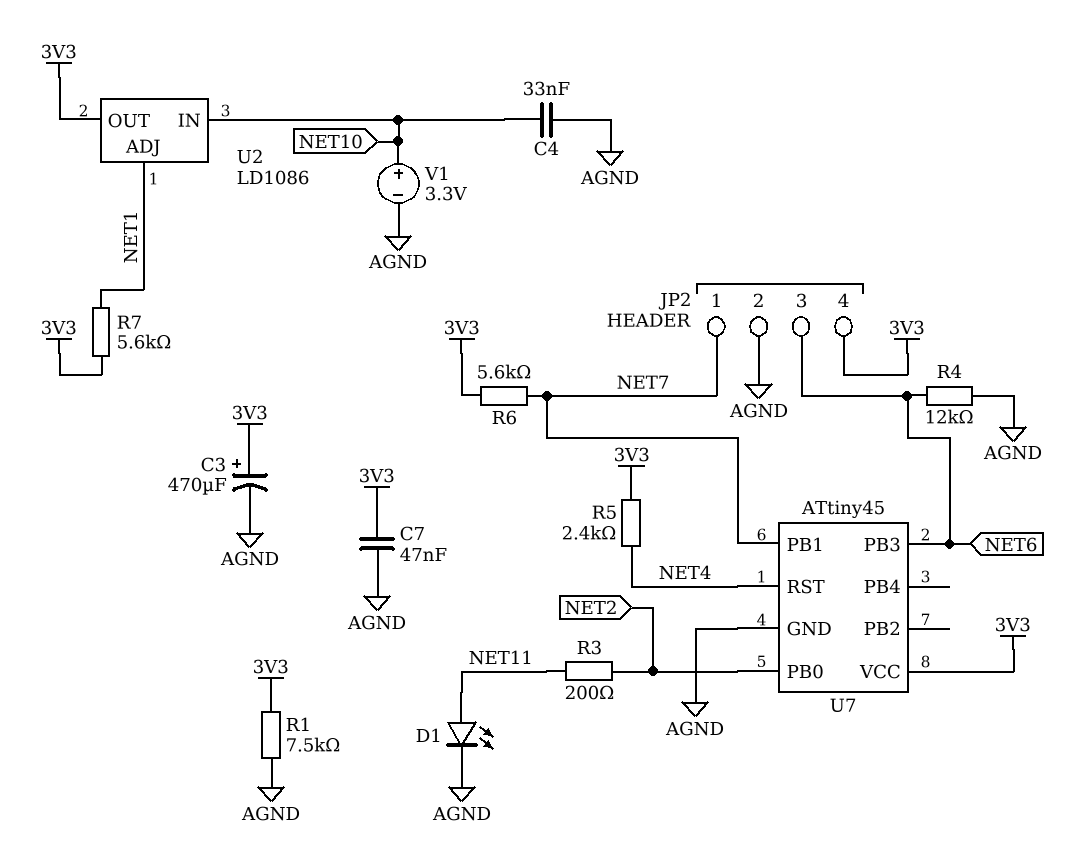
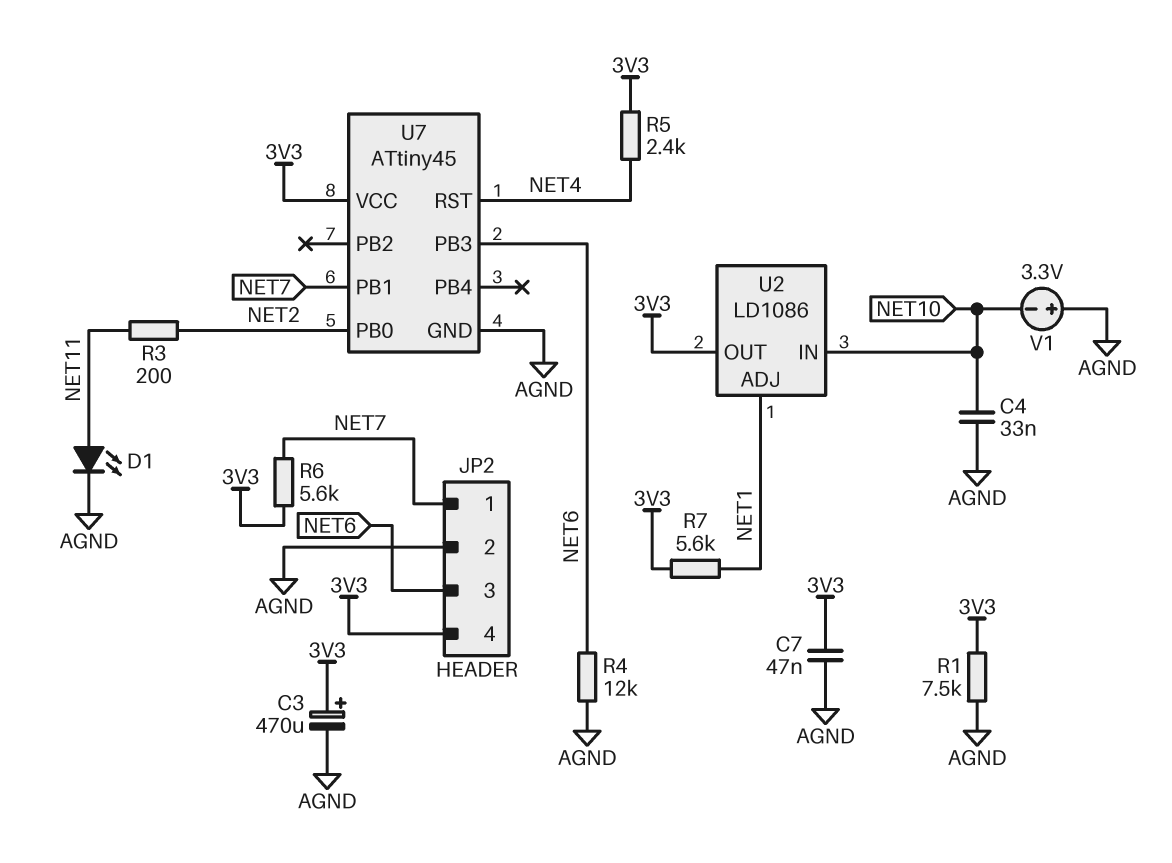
V1: 3.3V (plus NET10, minus AGND) -> 3.3V (plus AGND, minus NET10)

